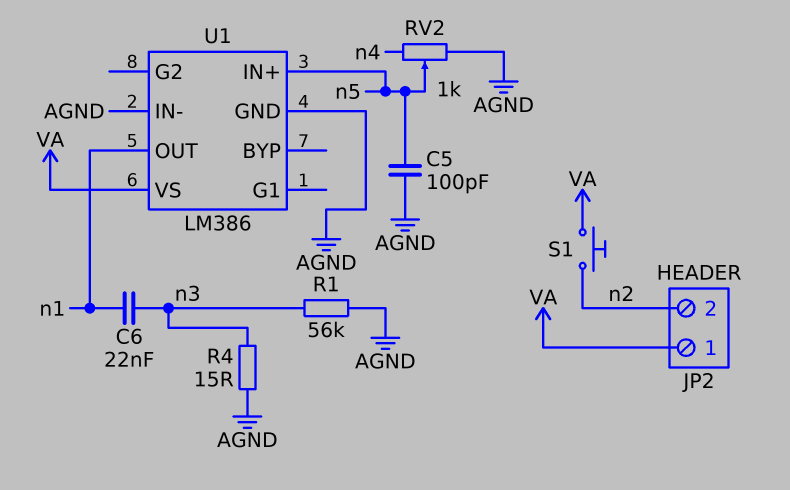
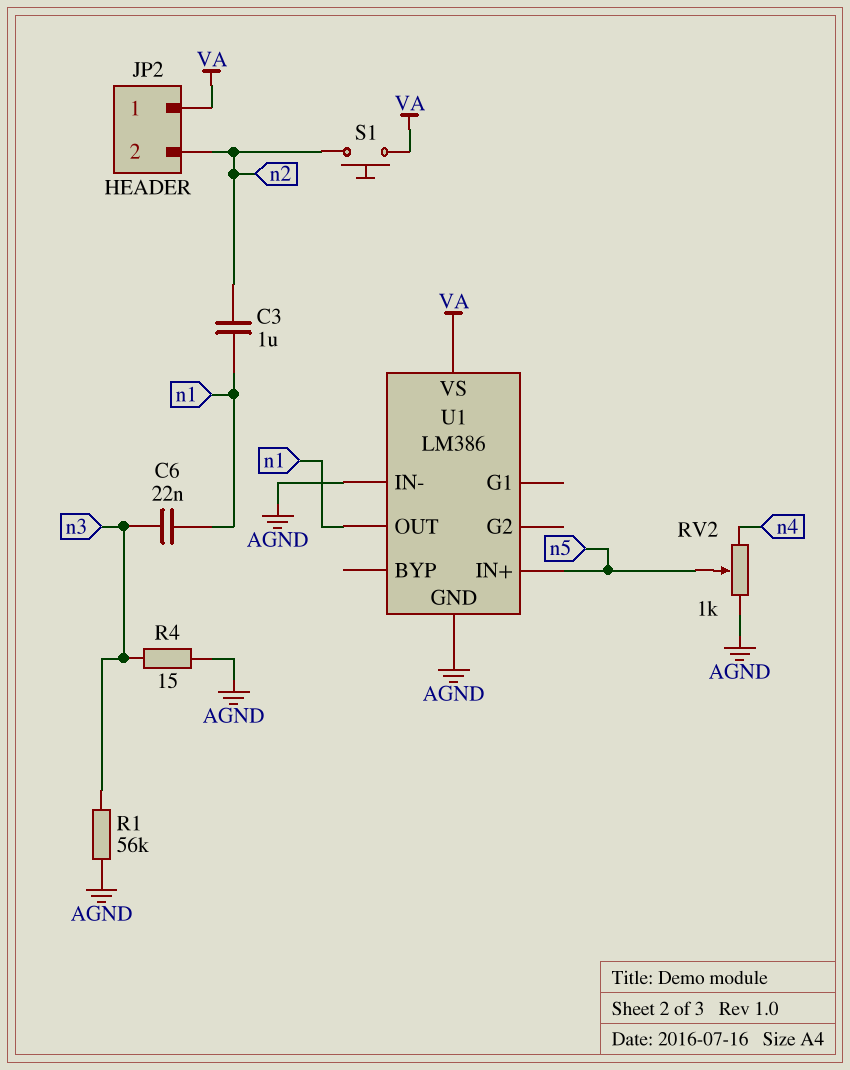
C3: none -> 1uF (n1, n2)
C5: 100pF (AGND, n5) -> none

